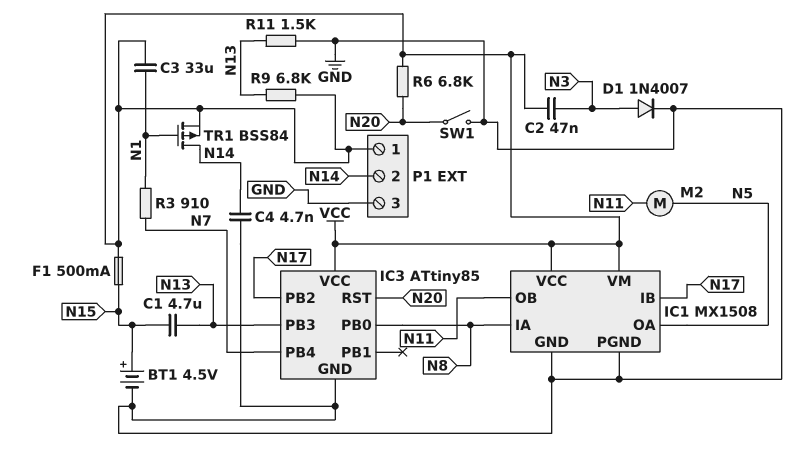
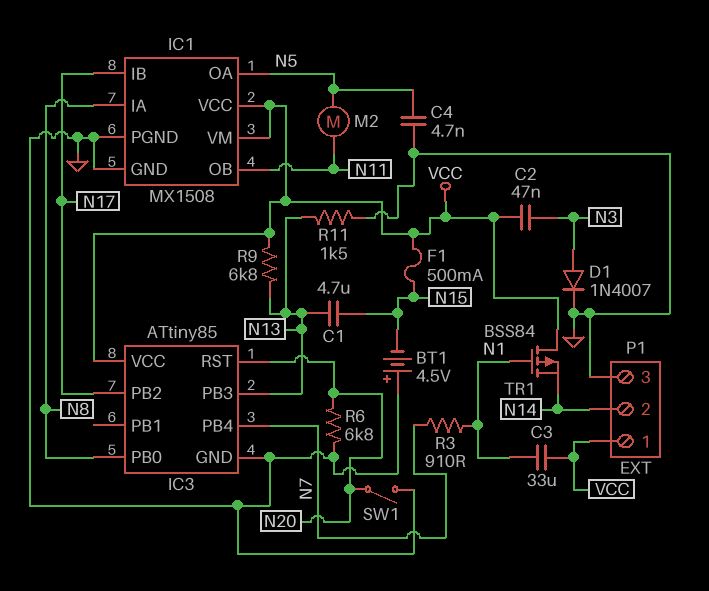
BT1: 4.5V (plus N15, minus GND) -> 4.5V (plus GND, minus N15)
C4: 4.7nF (GND, N14) -> 4.7nF (GND, N5)
R6: 6.8k (N20, VCC) -> 6.8k (GND, N20)
TR1: PMOS BSS84 (G N1, D N14, S VCC) -> PMOS BSS84 (G N1, D VCC, S N14)

